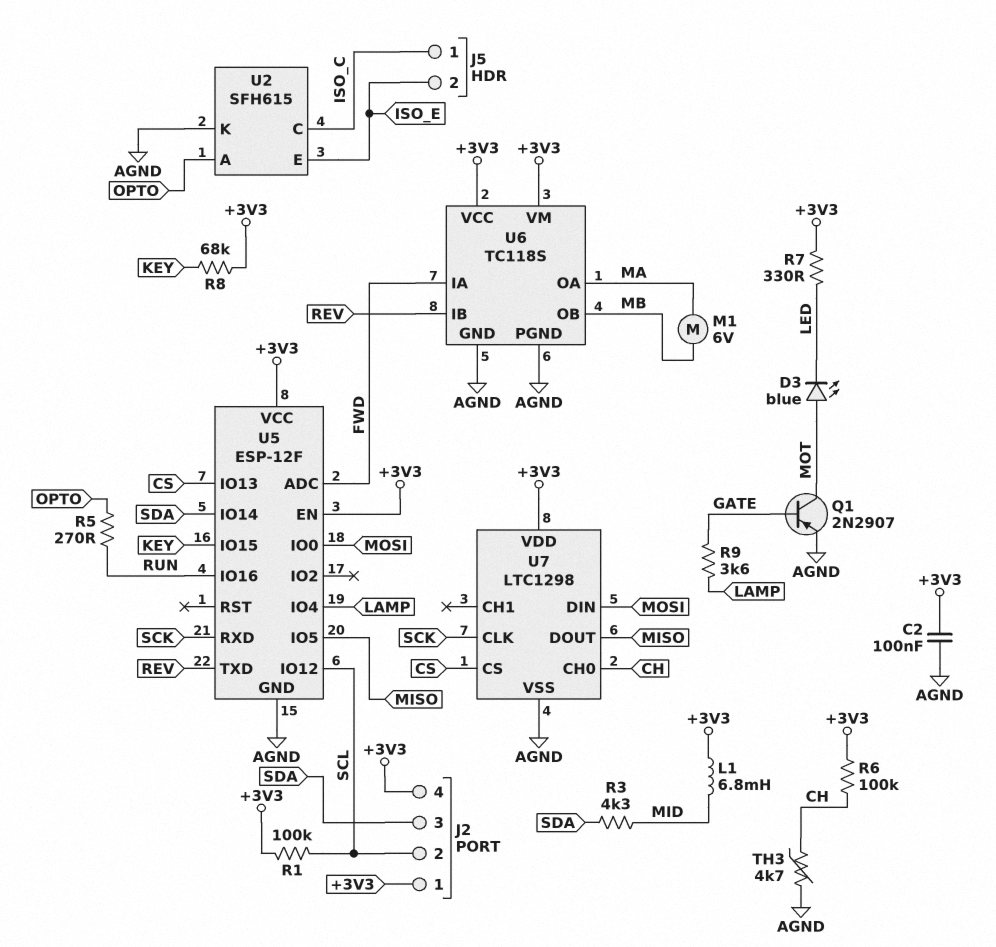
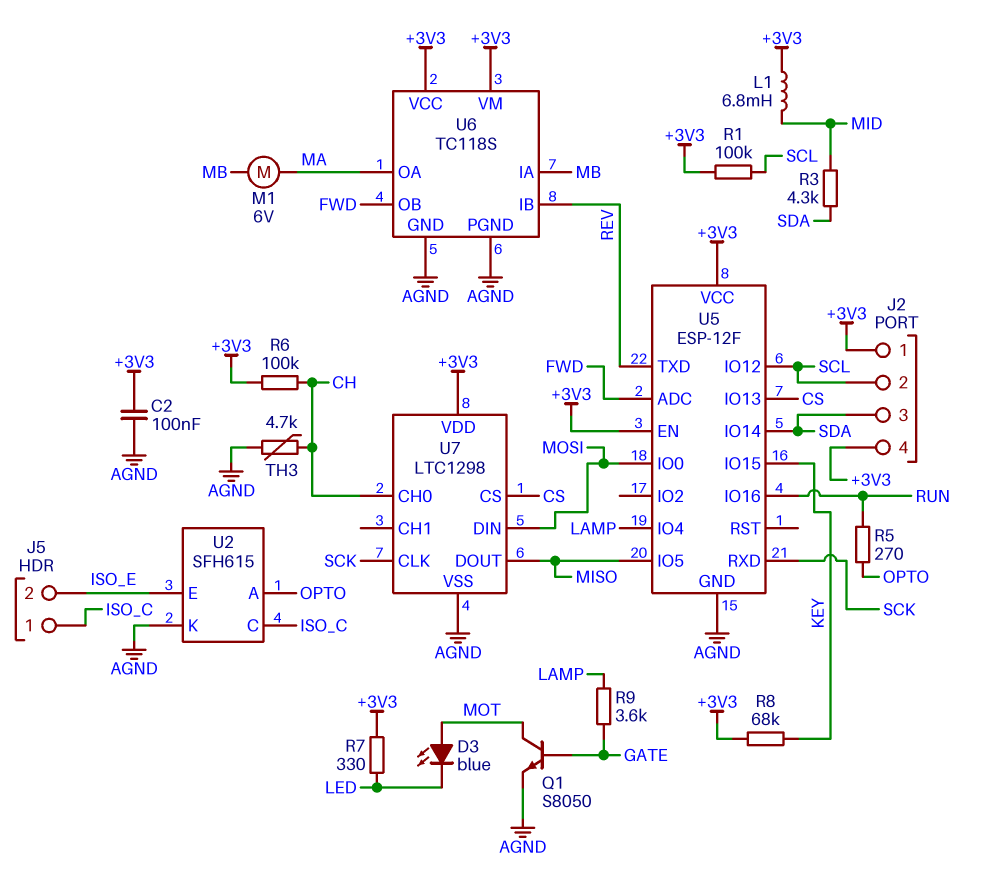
Q1: PNP 2N2907 (B GATE, C MOT, E AGND) -> NPN S8050 (B GATE, C MOT, E AGND)
U6 pin IA: FWD -> MB
U6 pin OB: MB -> FWD

